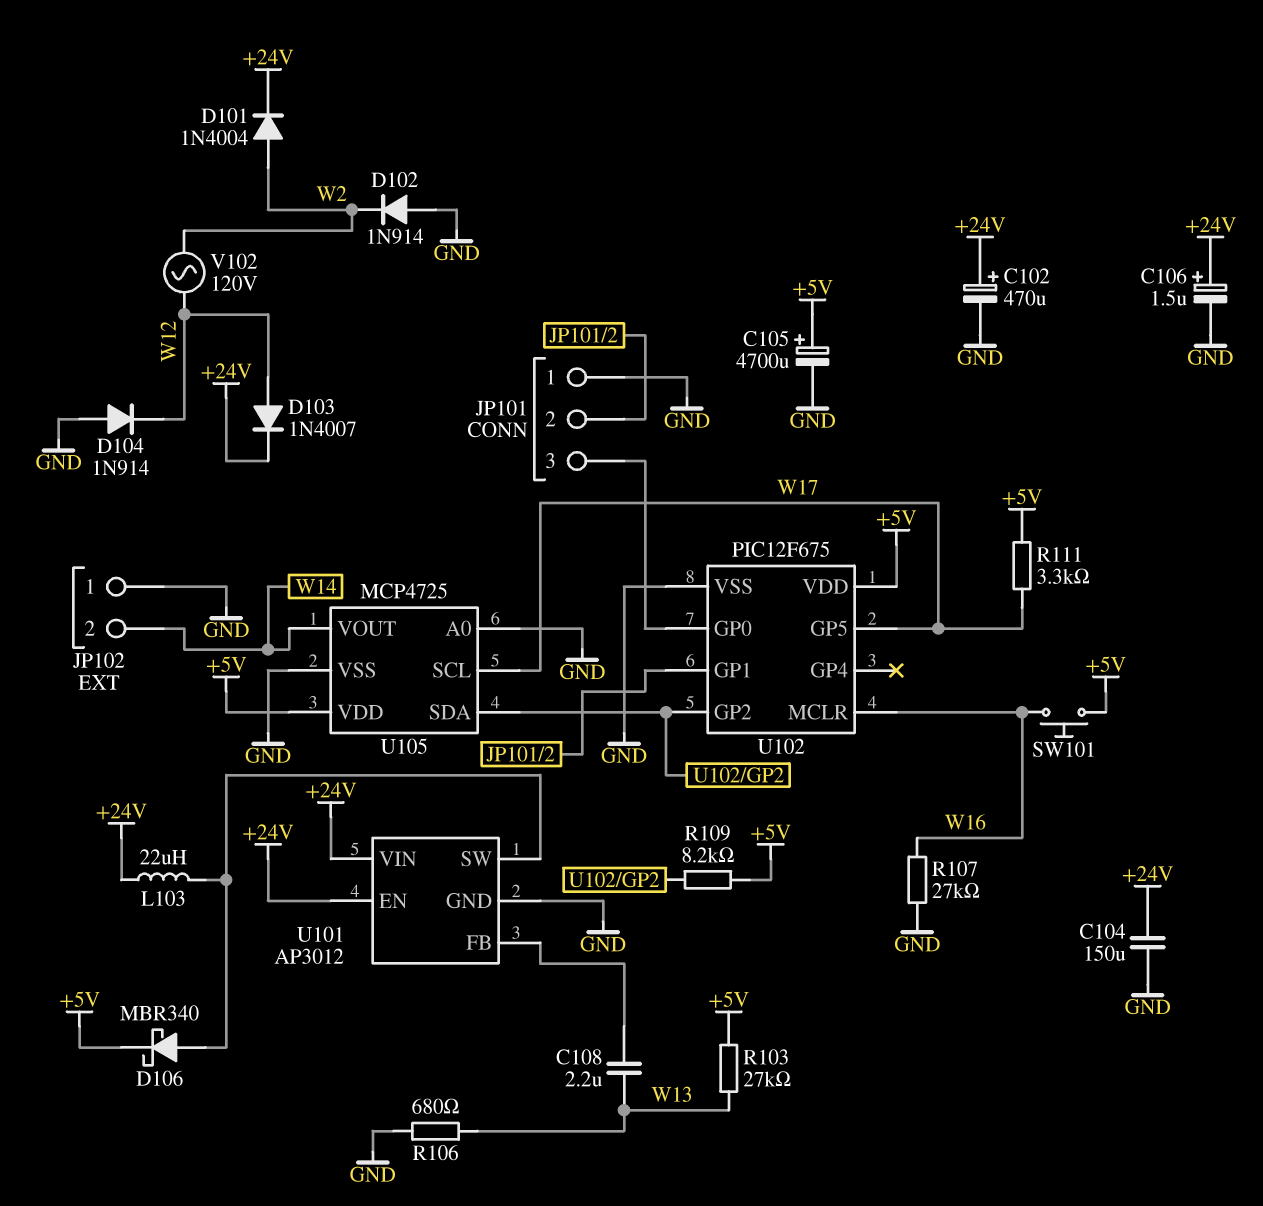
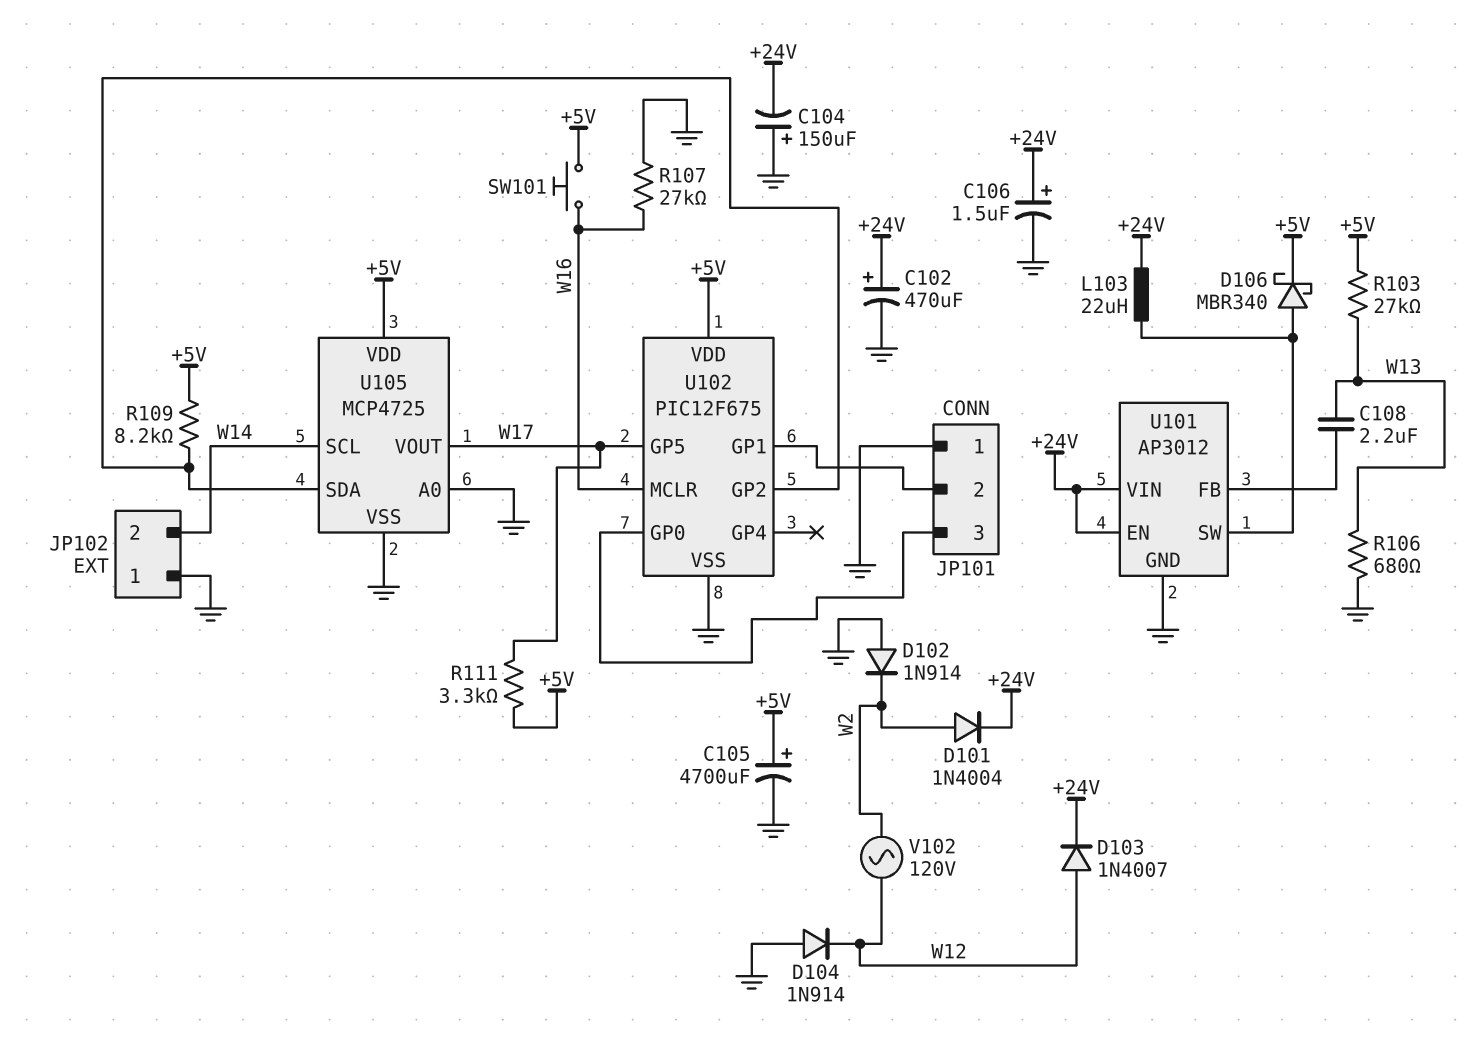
C104: 150uF (+24V, GND) -> 150uF (plus GND, minus +24V)
U105 pin SCL: W17 -> W14
U105 pin VOUT: W14 -> W17

